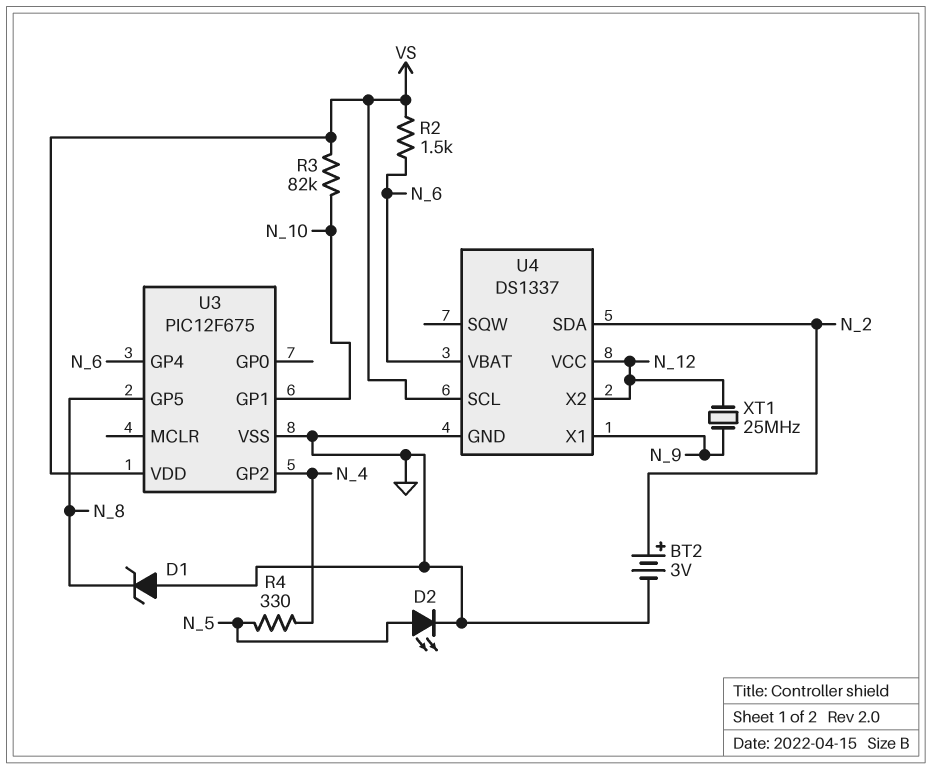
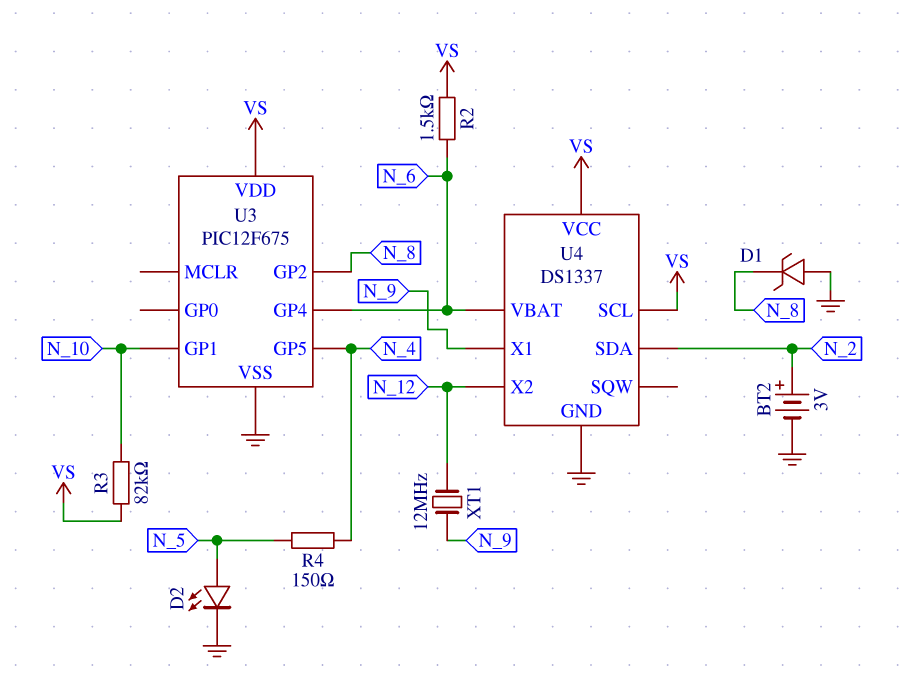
R4: 330 (N_4, N_5) -> 150 (N_4, N_5)
U3 pin GP2: N_4 -> N_8
U3 pin GP5: N_8 -> N_4
U4 pin VCC: N_12 -> VS
XT1: 25MHz (N_9, N_12) -> 12MHz (N_9, N_12)

